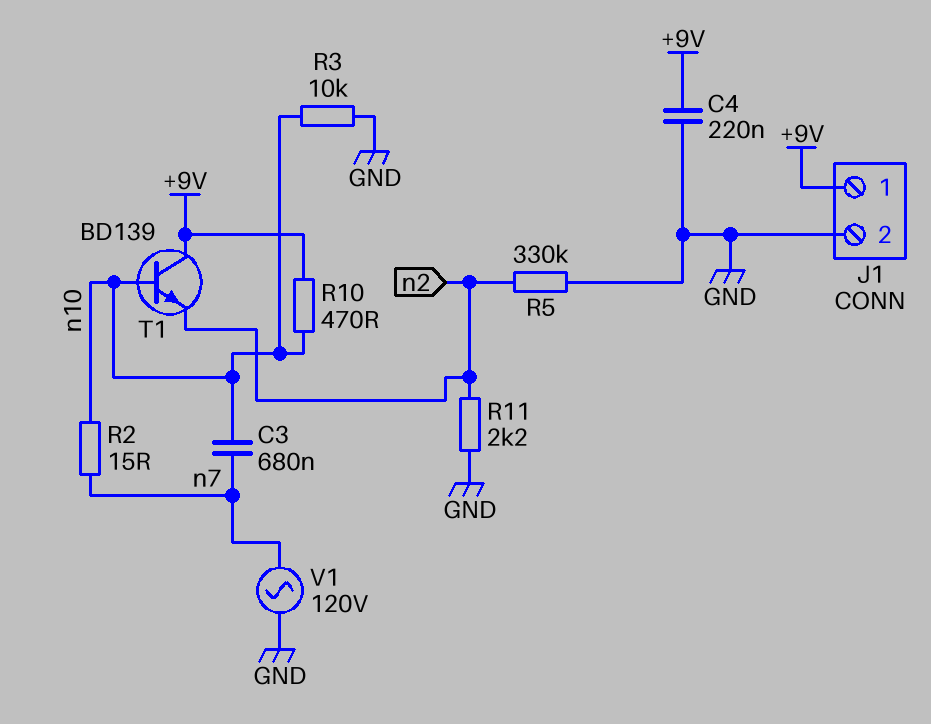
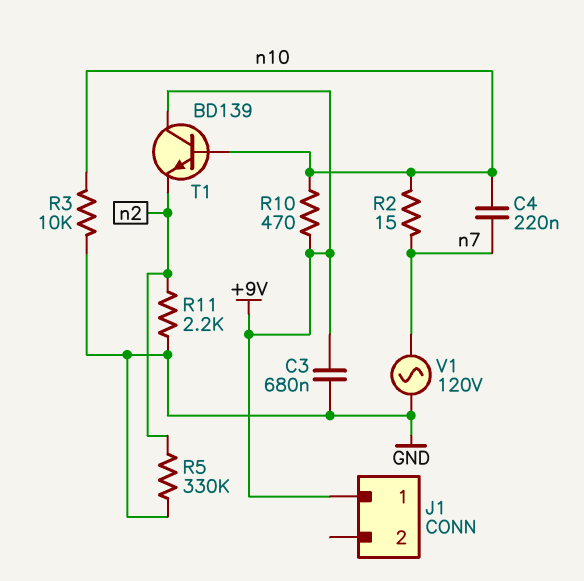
C3: 680nF (n7, n10) -> 680nF (+9V, GND)
C4: 220nF (+9V, GND) -> 220nF (n7, n10)
J1 pin 2: GND -> none

